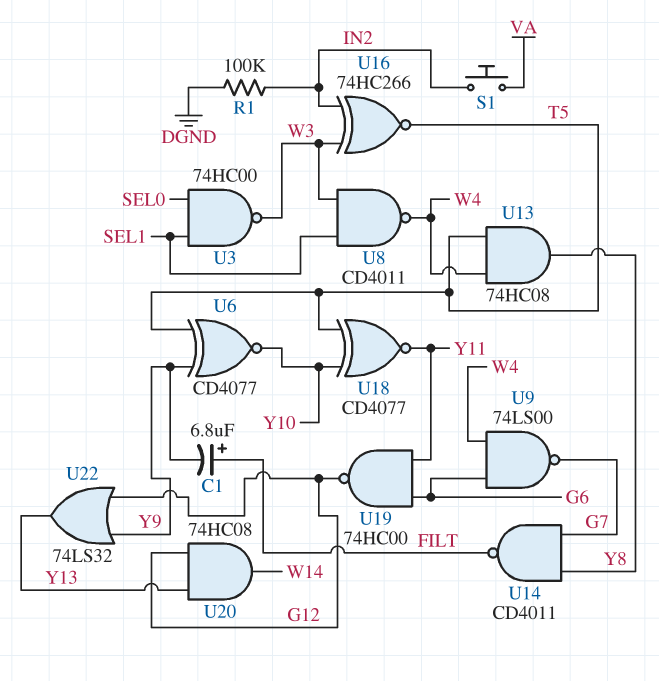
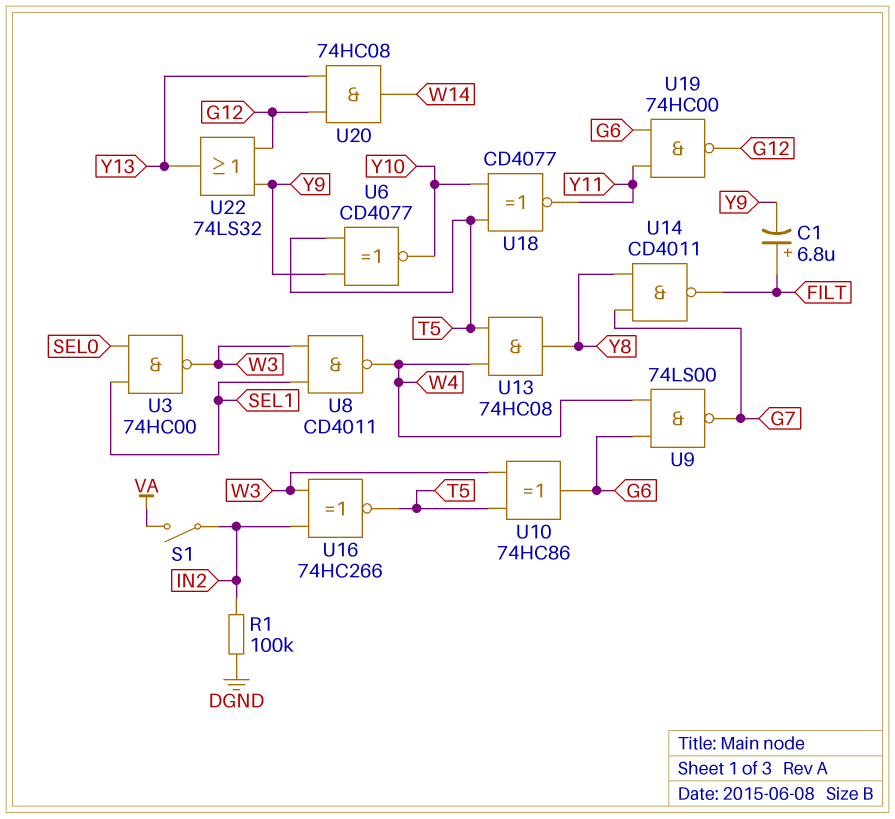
S1: button (IN2, VA) -> switch (IN2, VA)
U10: none -> XOR 74HC86 (in T5, in W3, out G6)

